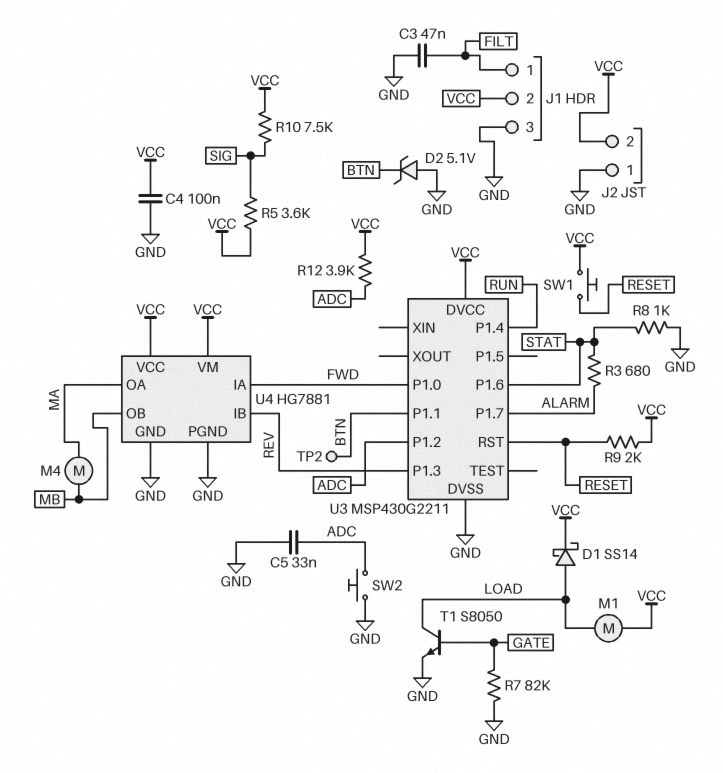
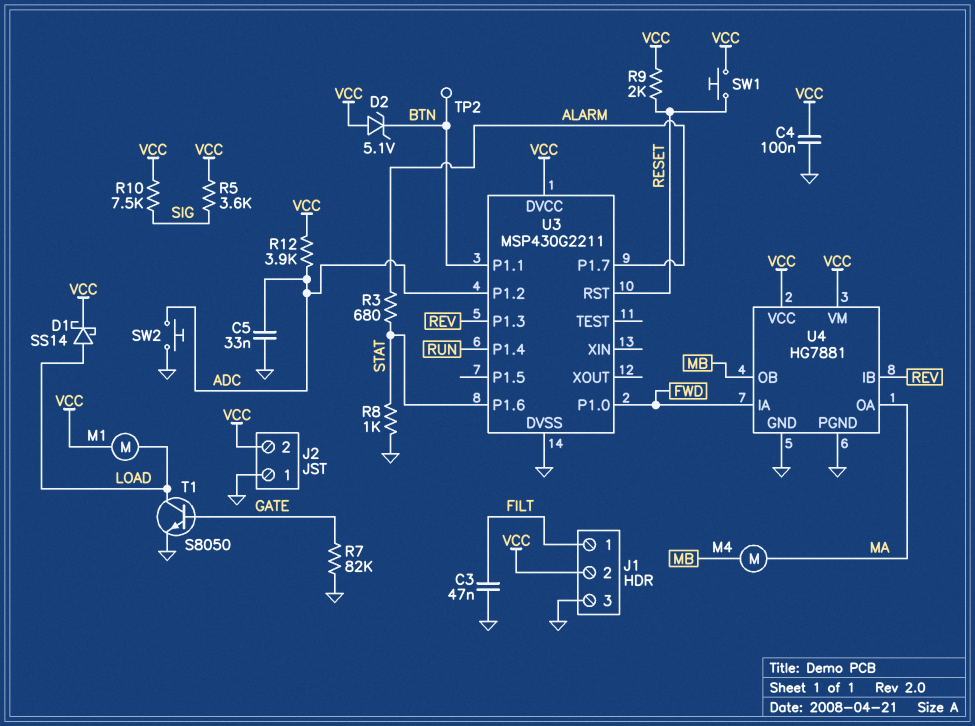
D2: zener 5.1V (A GND, K BTN) -> zener 5.1V (A VCC, K BTN)

